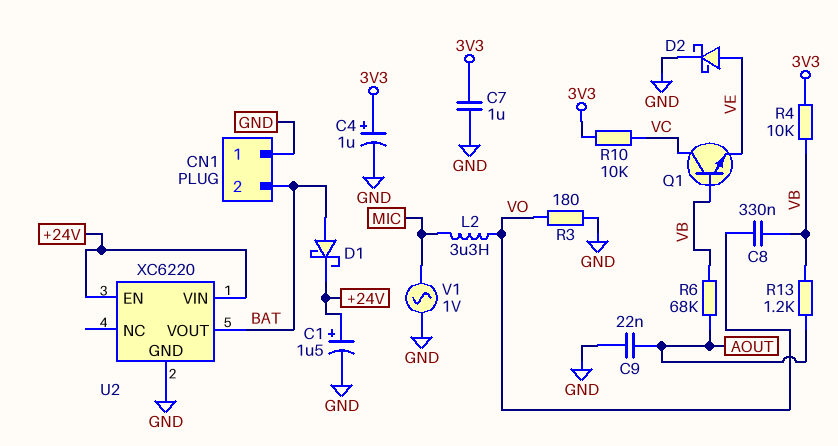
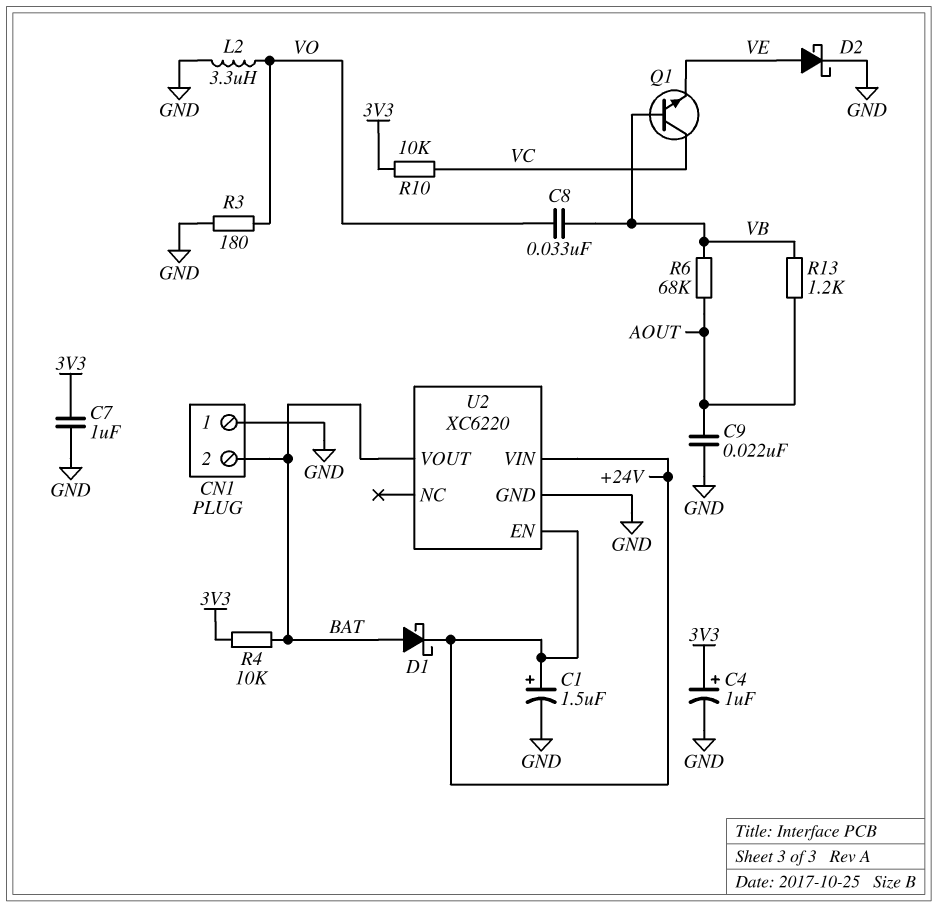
C8: 330nF (VB, VO) -> 33nF (VB, VO)
L2: 3.3uH (MIC, VO) -> 3.3uH (GND, VO)
R4: 10k (3V3, VB) -> 10k (3V3, BAT)
V1: AC 1V (GND, MIC) -> none

